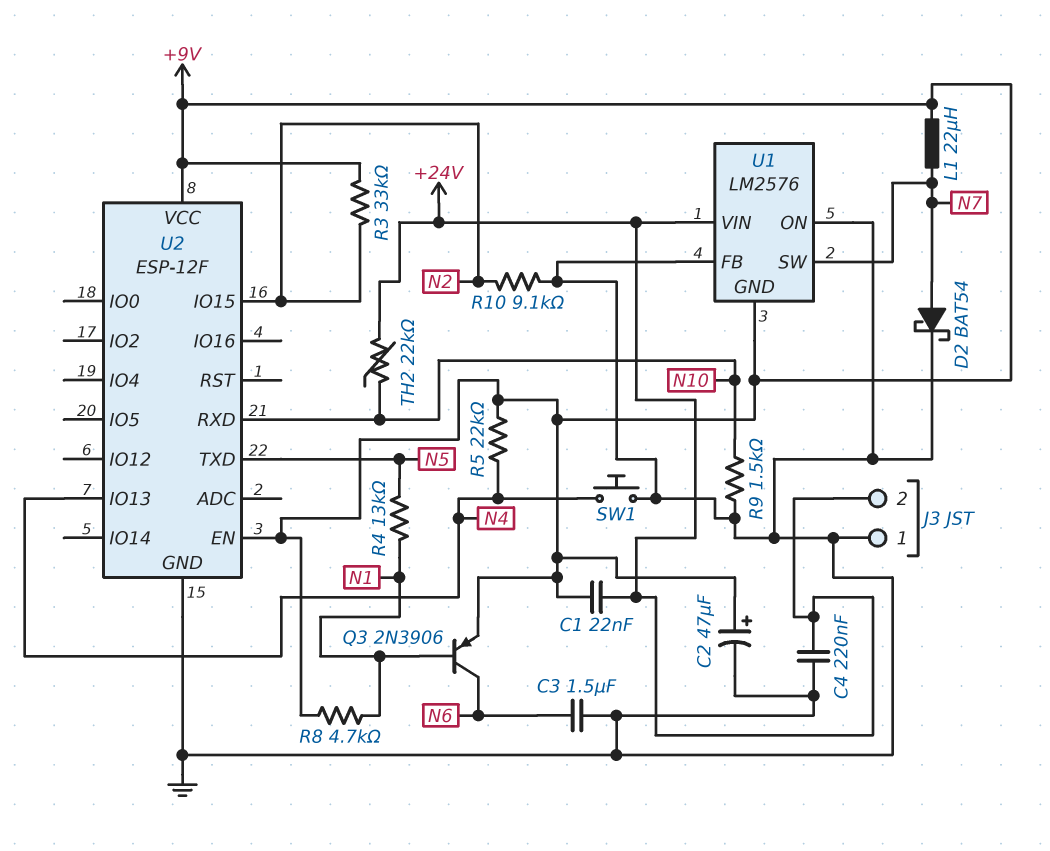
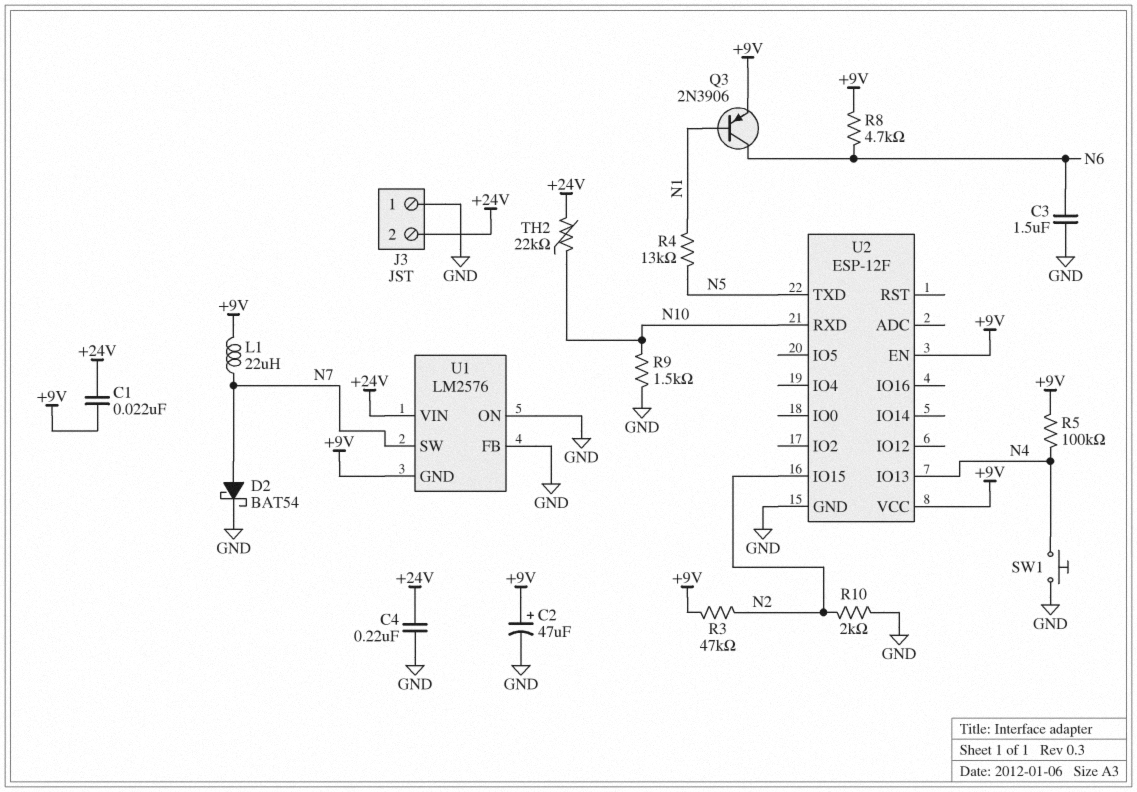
R3: 33k (+9V, N2) -> 47k (+9V, N2)
R5: 22k (+9V, N4) -> 100k (+9V, N4)
R8: 4.7k (+9V, N1) -> 4.7k (+9V, N6)
R10: 9.1k (GND, N2) -> 2k (GND, N2)

